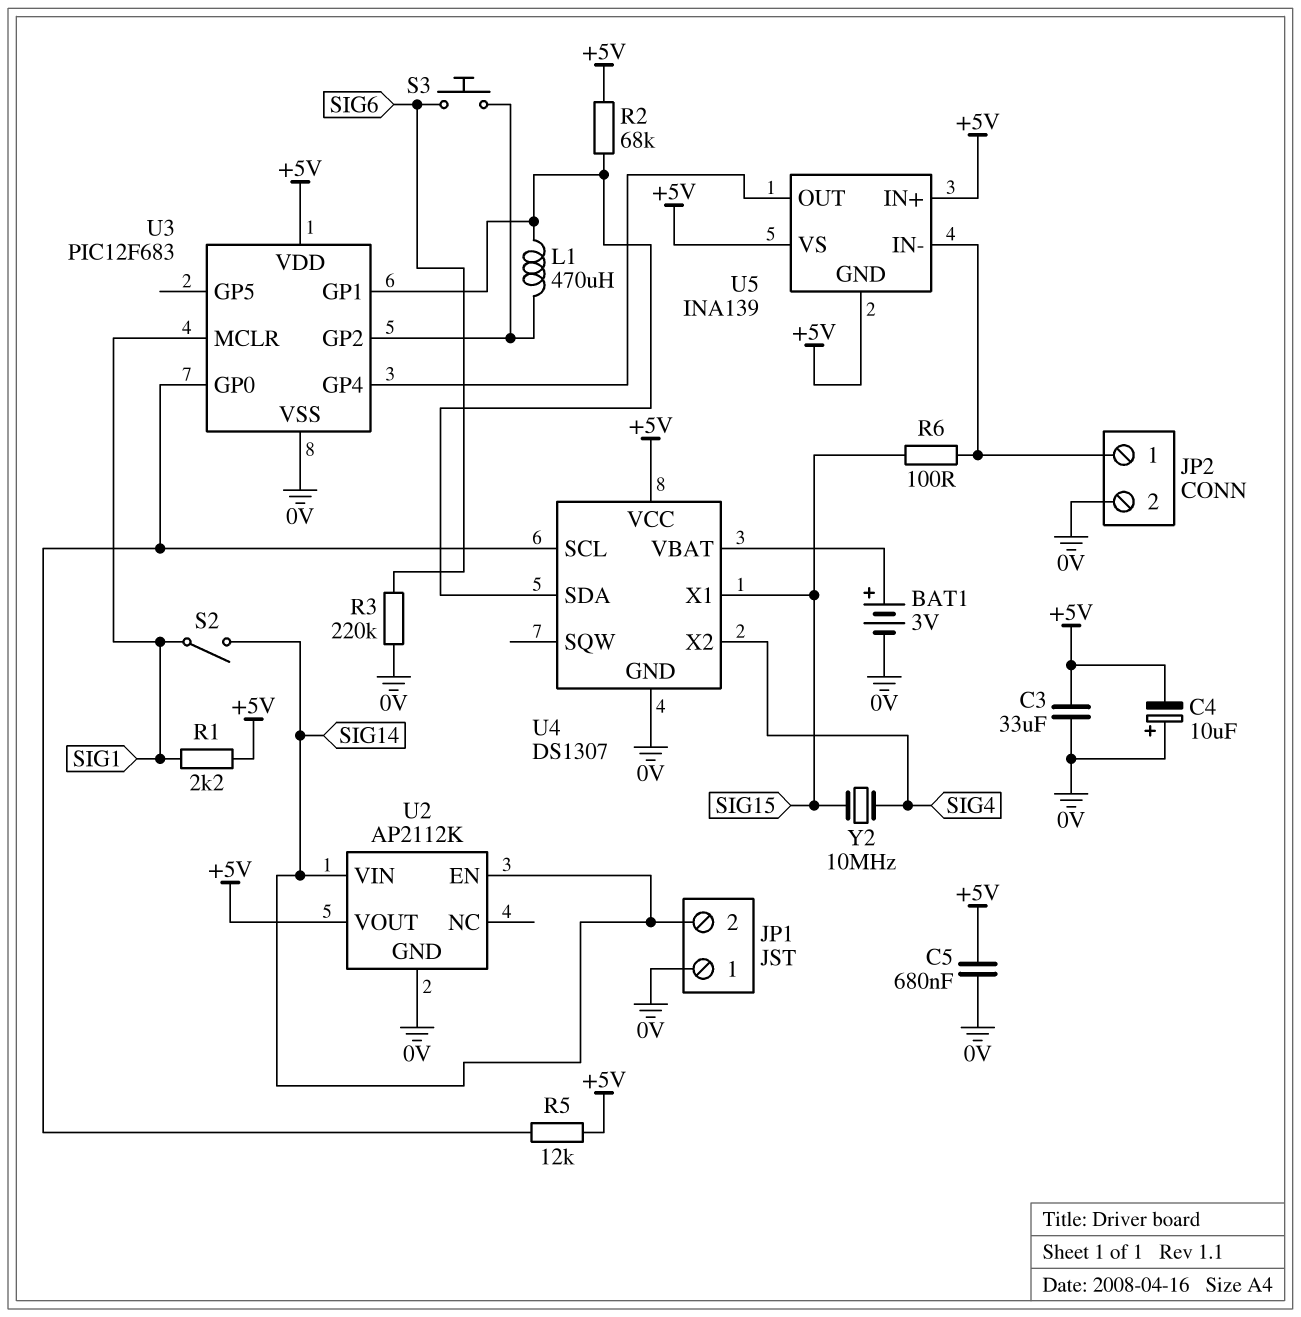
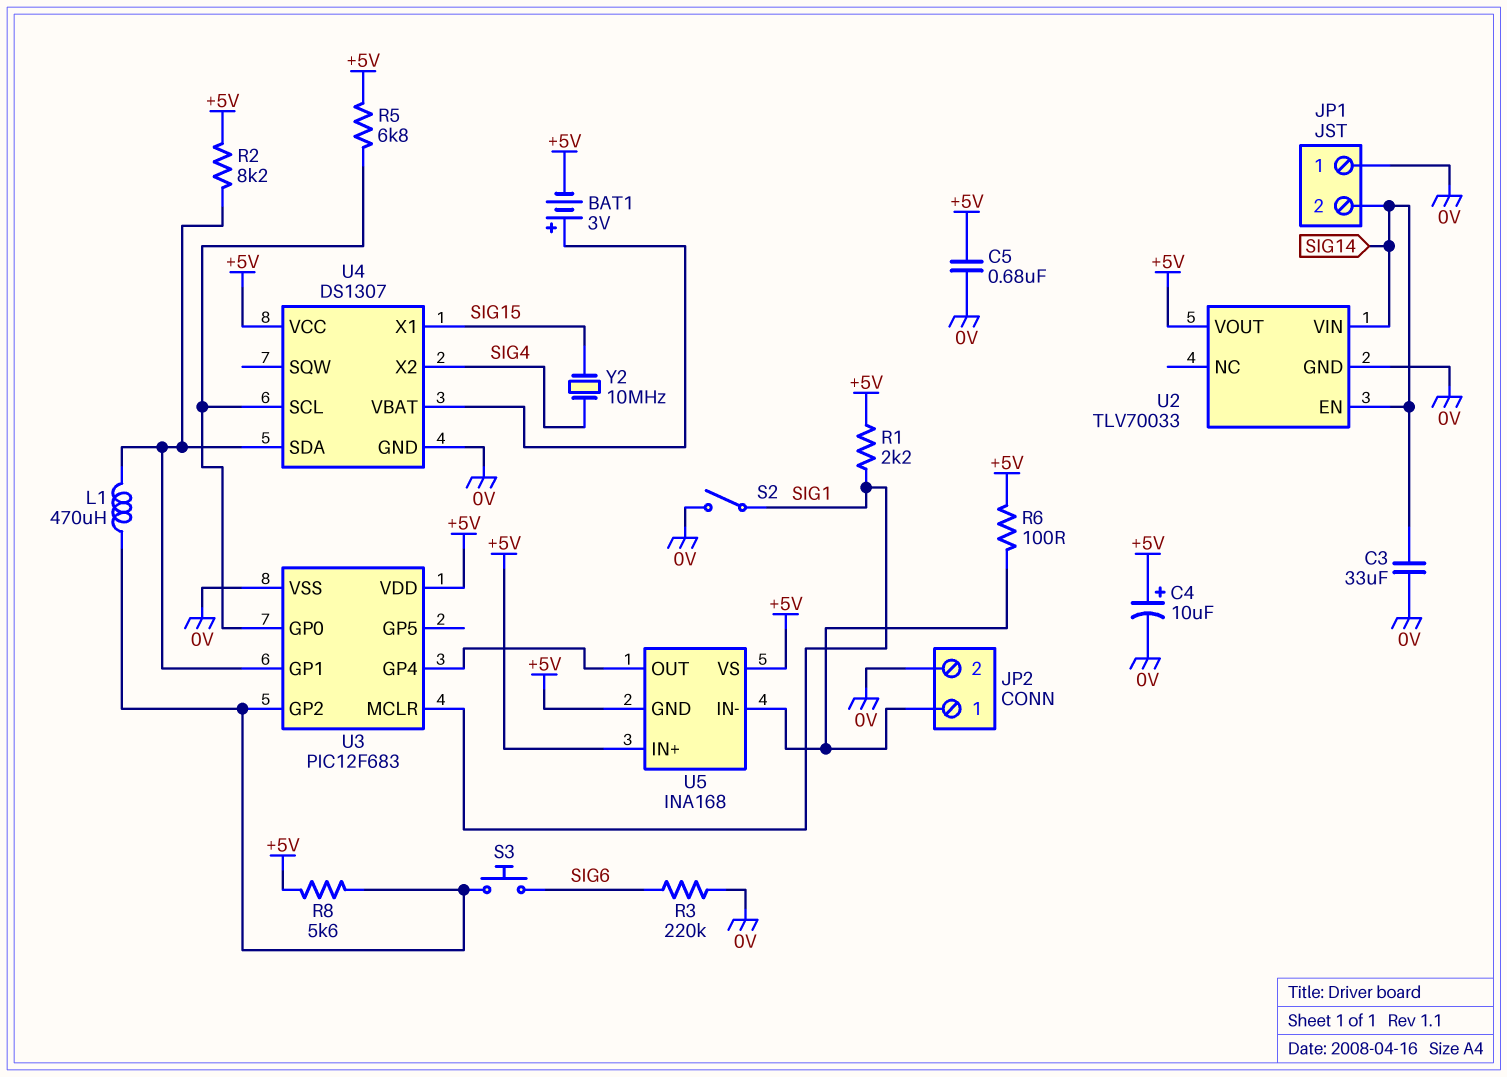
BAT1: 3V (plus U4/VBAT, minus 0V) -> 3V (plus U4/VBAT, minus +5V)
C3: 33uF (+5V, 0V) -> 33uF (0V, SIG14)
C4: 10uF (plus 0V, minus +5V) -> 10uF (plus +5V, minus 0V)
R2: 68k (+5V, U3/GP1) -> 8.2k (+5V, U3/GP1)
R5: 12k (+5V, U3/GP0) -> 6.8k (+5V, U3/GP0)
R6: 100 (JP2/1, SIG15) -> 100 (+5V, JP2/1)
R8: none -> 5.6k (+5V, U3/GP2)
S2: switch (SIG1, SIG14) -> switch (0V, SIG1)
U2: AP2112K -> TLV70033
U5: INA139 -> INA168

